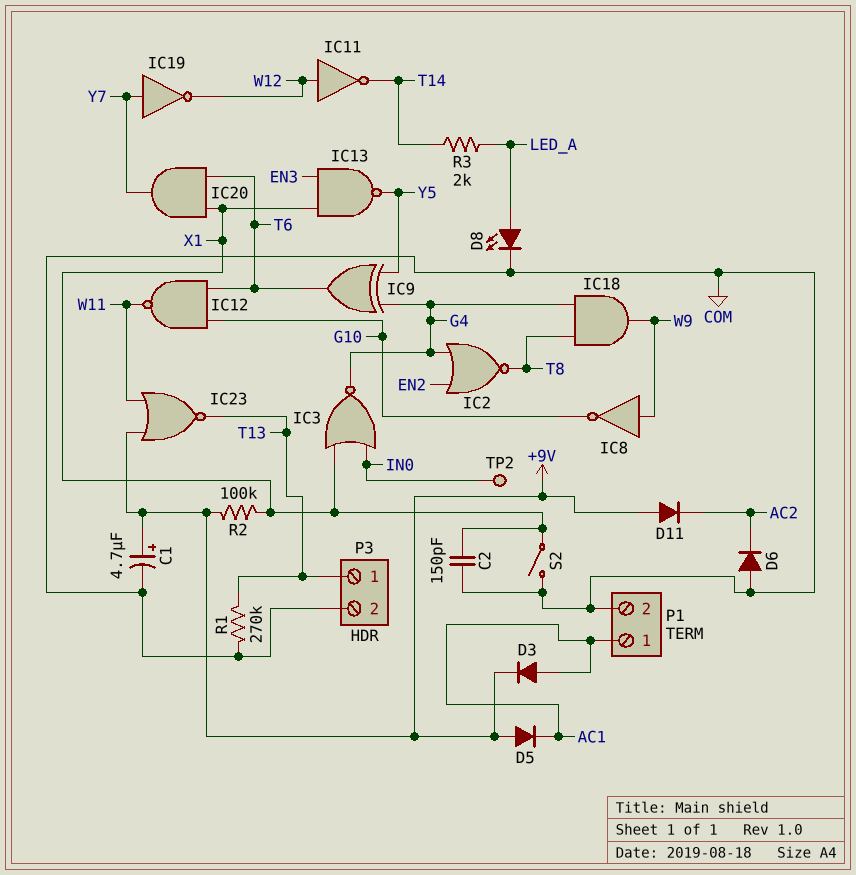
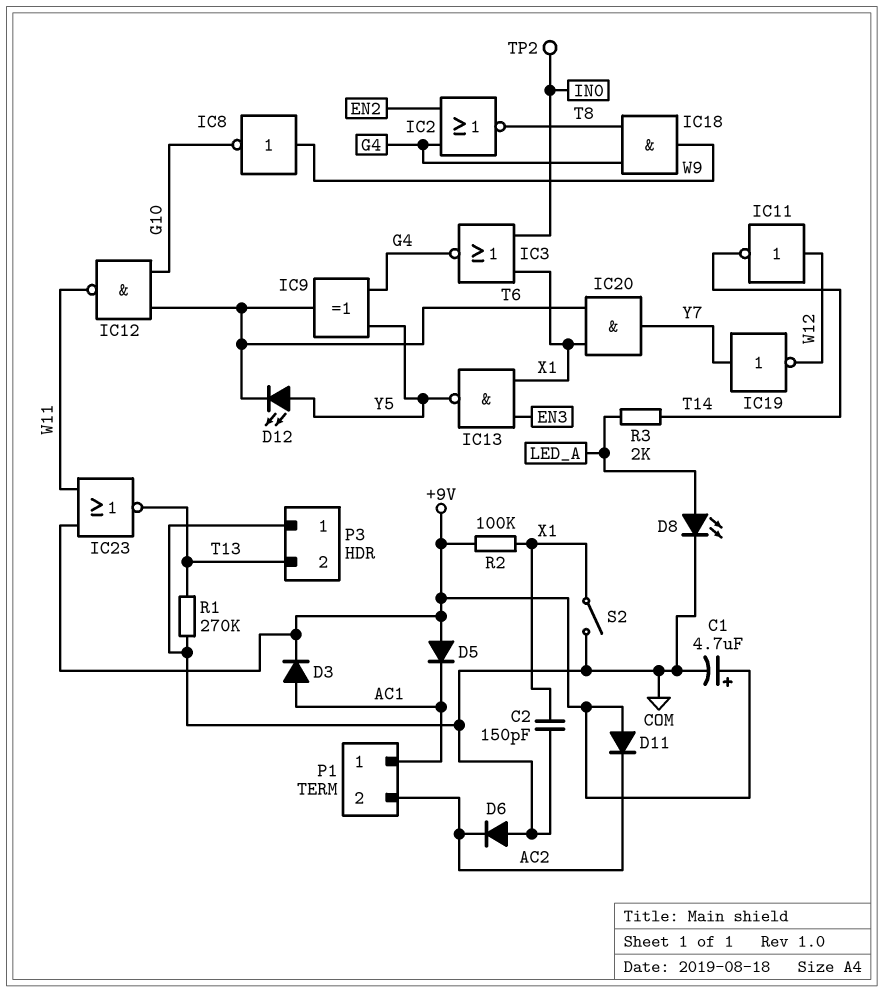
D12: none -> LED (A Y5, K T6)
P1 pin 2: COM -> AC2
P3 pin 1: T13 -> COM
P3 pin 2: COM -> T13

